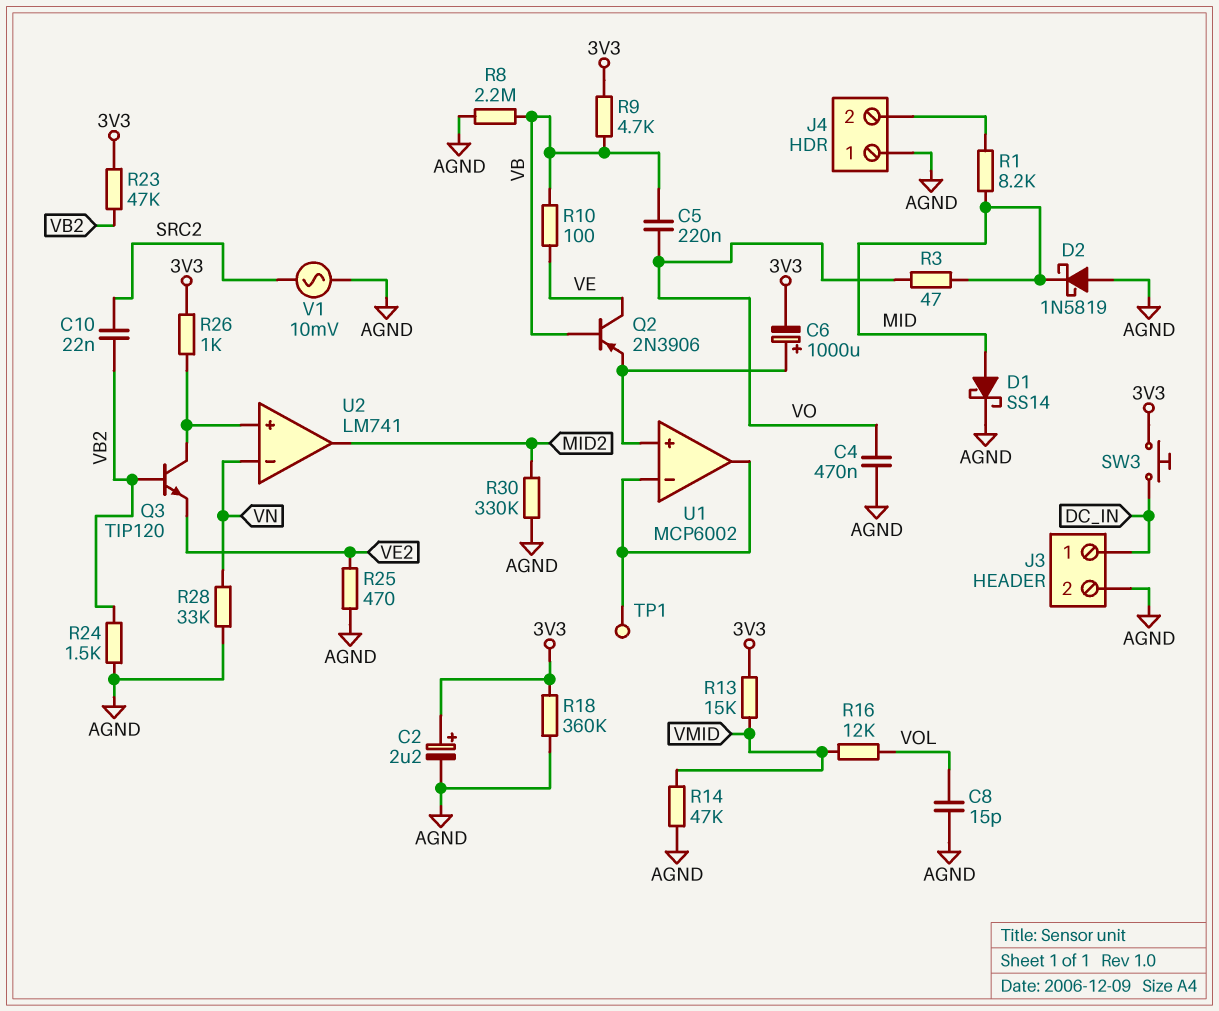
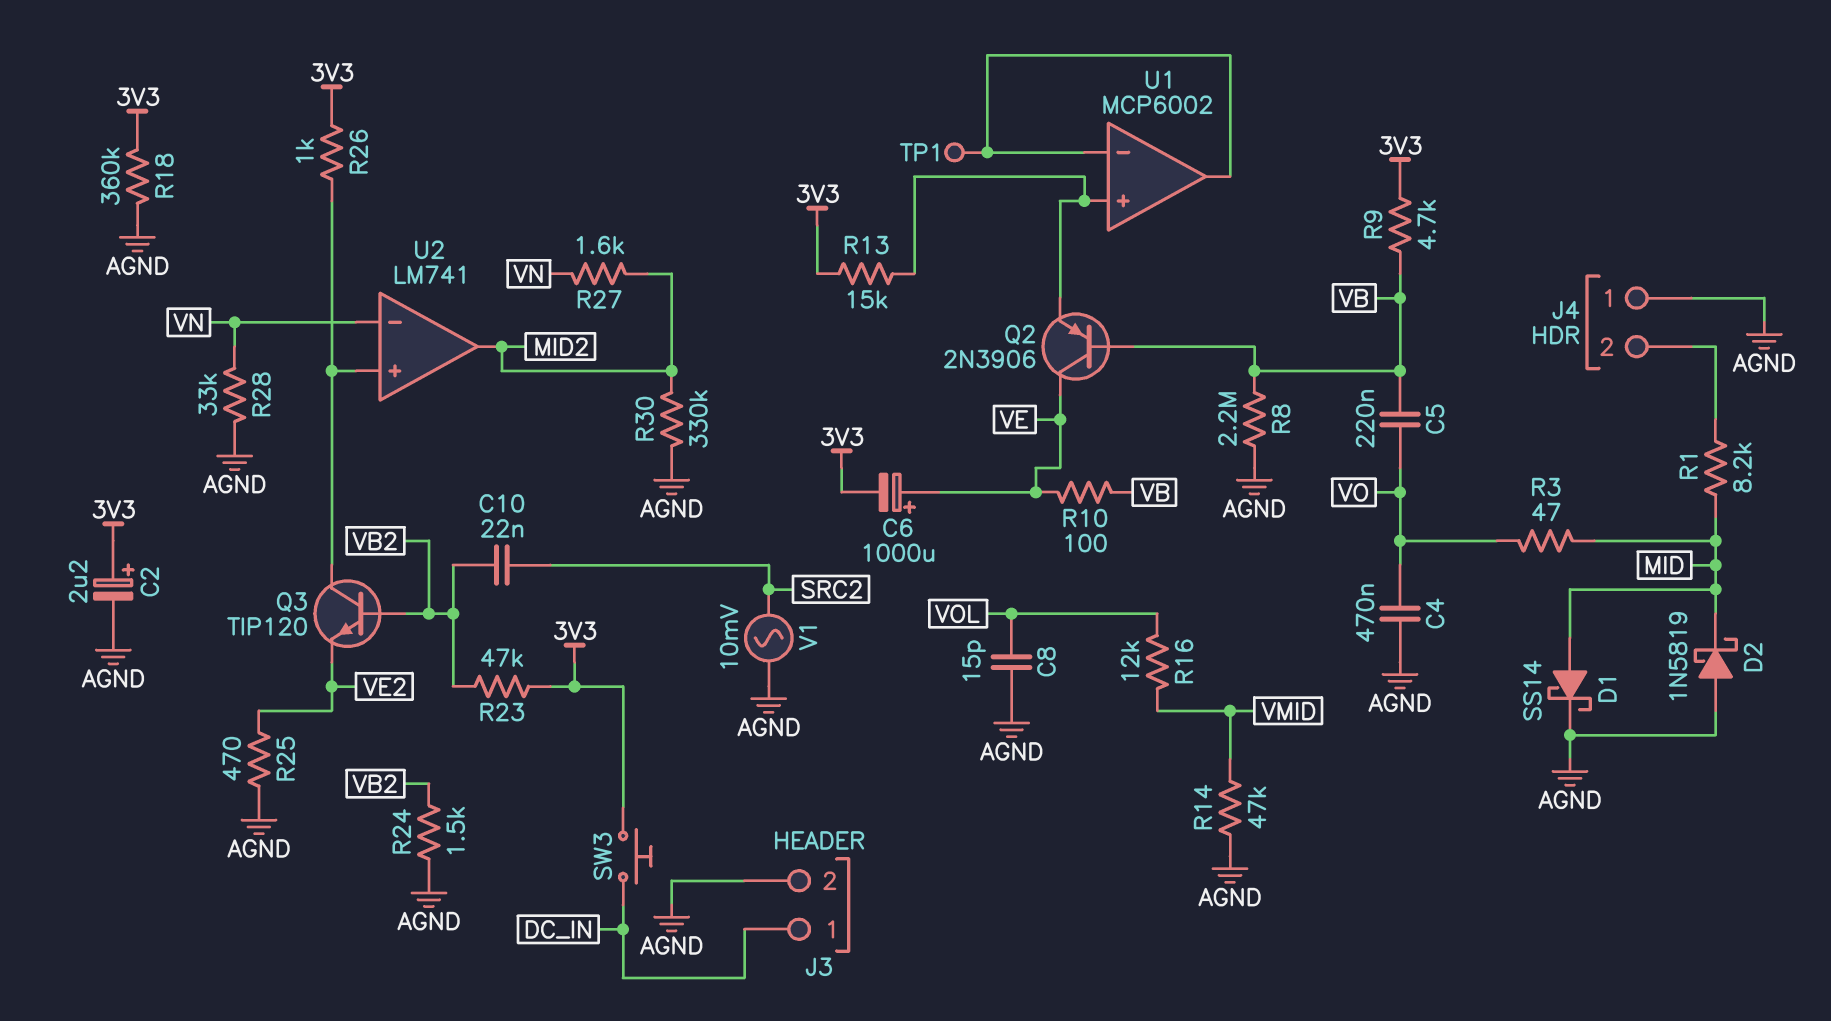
C6: 1000uF (plus U1/in+, minus 3V3) -> 1000uF (plus VE, minus 3V3)
R13: 15k (3V3, VMID) -> 15k (3V3, U1/in+)
R27: none -> 1.6k (MID2, VN)

